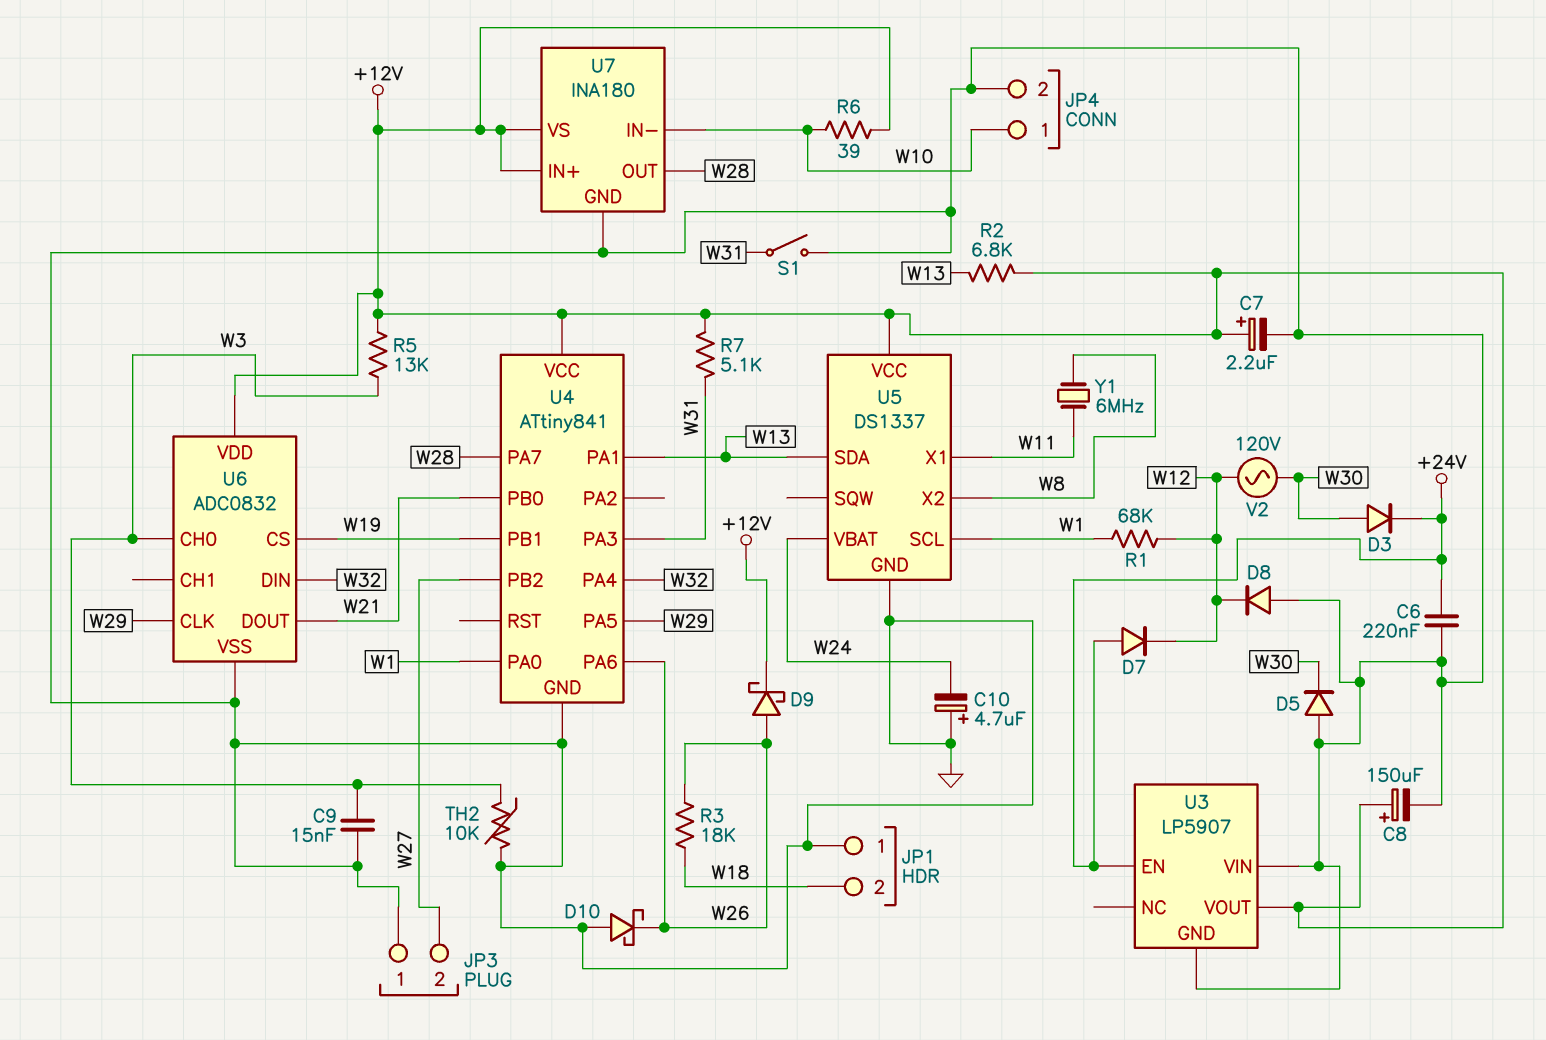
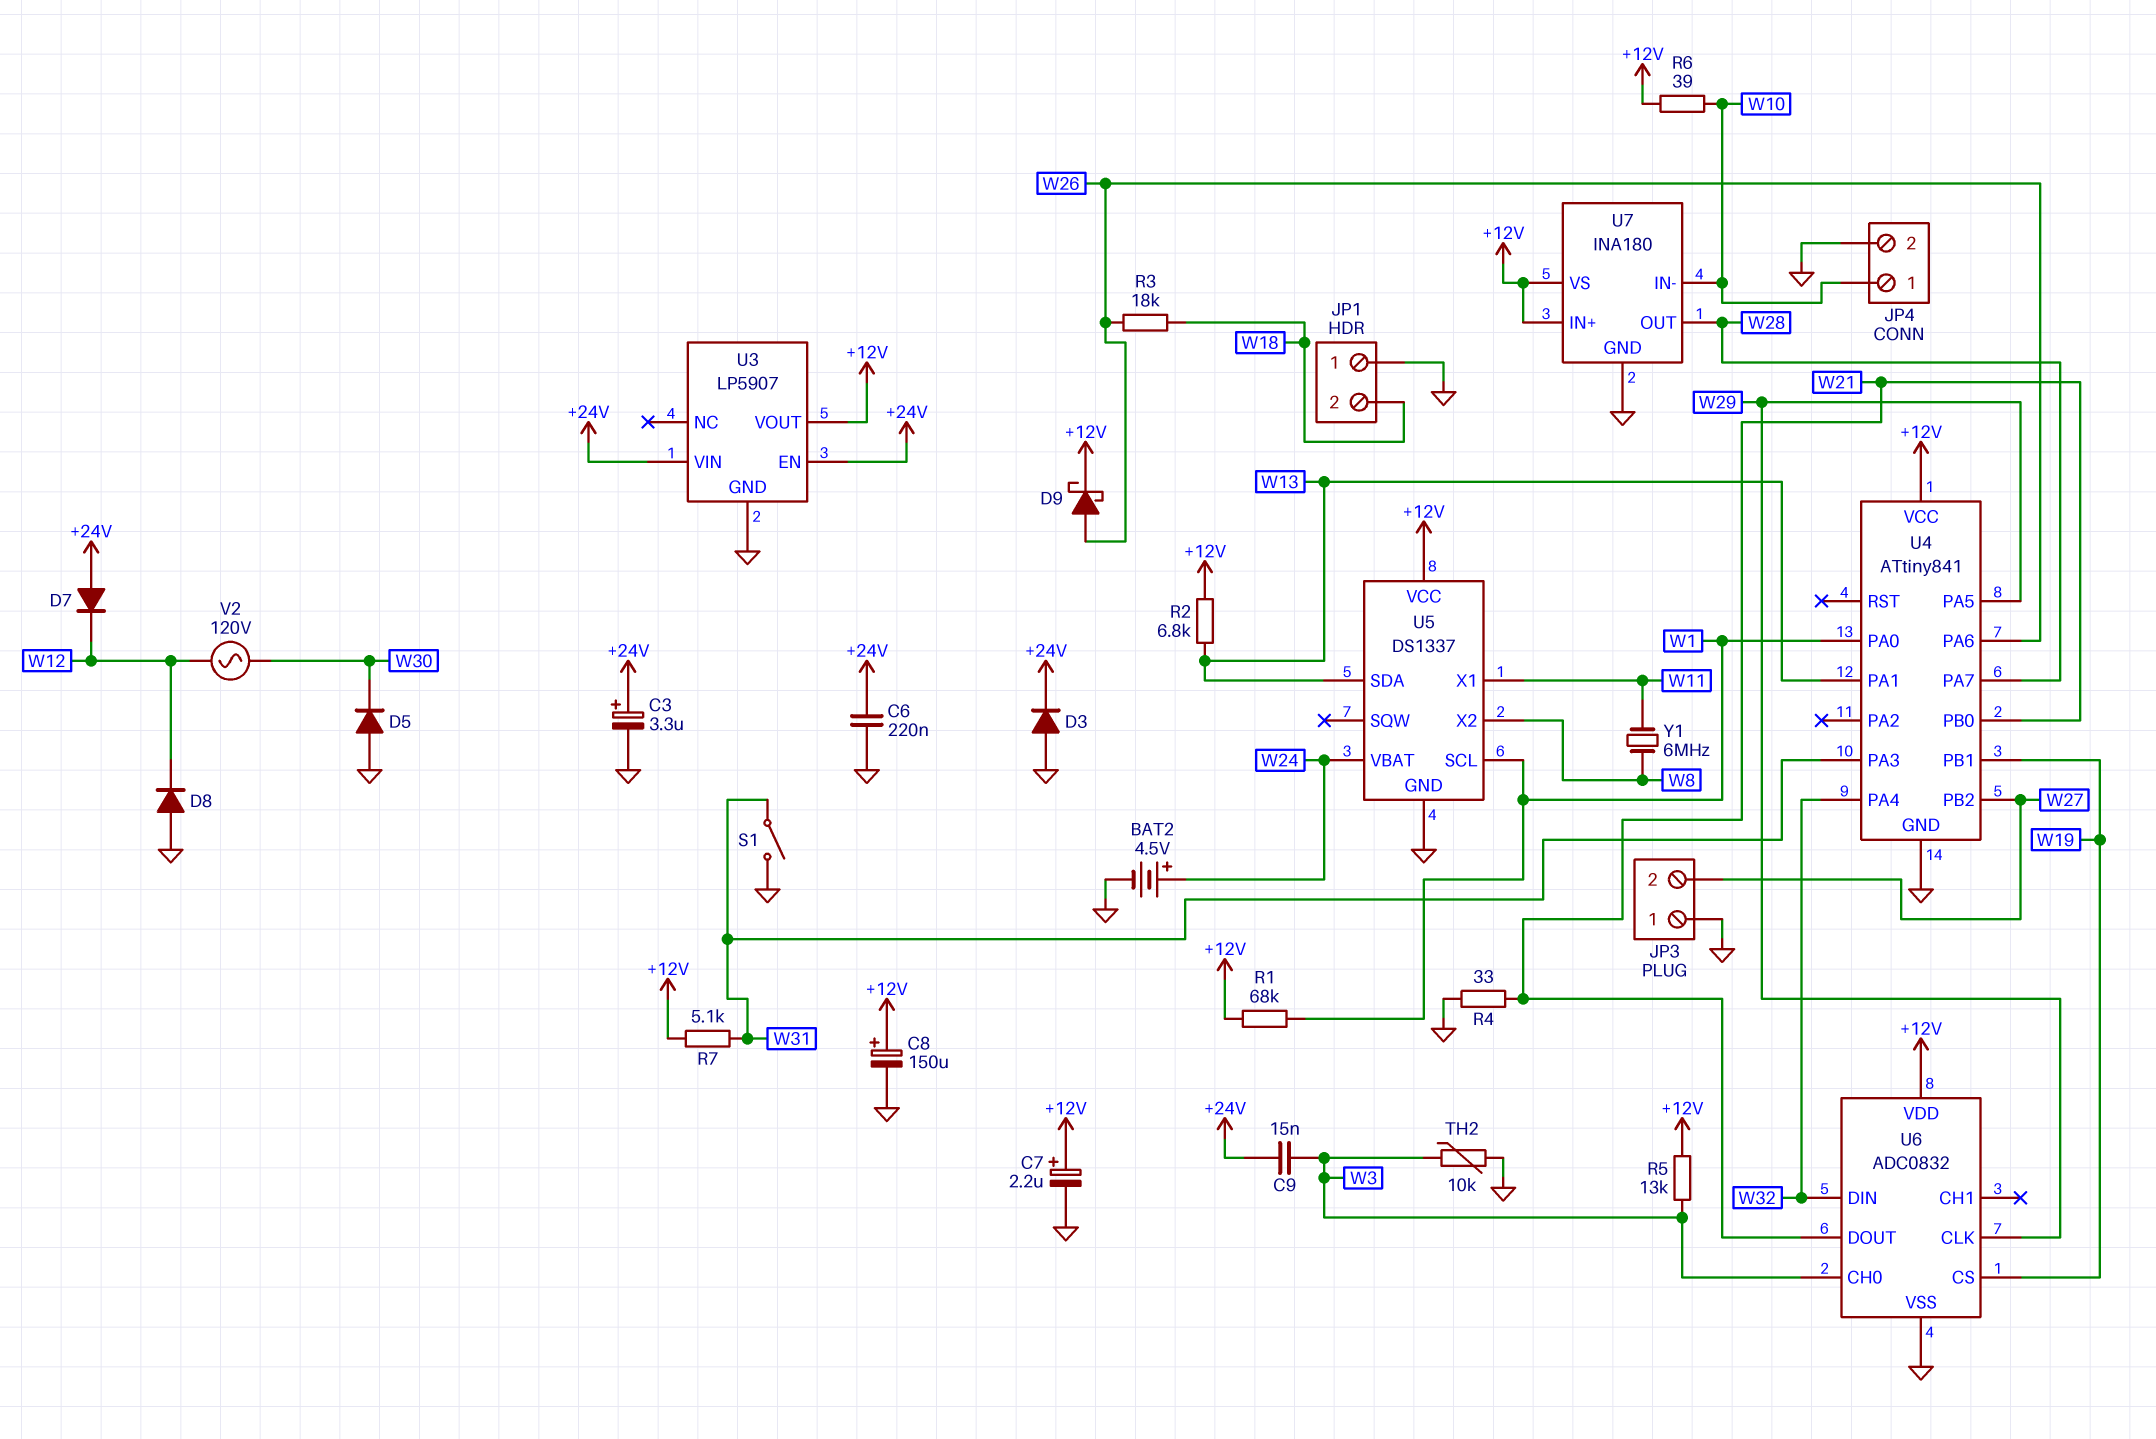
BAT2: none -> 4.5V (plus W24, minus GND)
C3: none -> 3.3uF (plus +24V, minus GND)
C9: 15nF (GND, W3) -> 15nF (+24V, W3)
C10: 4.7uF (plus GND, minus W24) -> none
D3: diode (A W30, K +24V) -> diode (A GND, K +24V)
D10: schottky (A GND, K W26) -> none
R1: 68k (W1, W12) -> 68k (+12V, W1)
R4: none -> 33 (GND, W21)
U3 pin VIN: GND -> +24V

